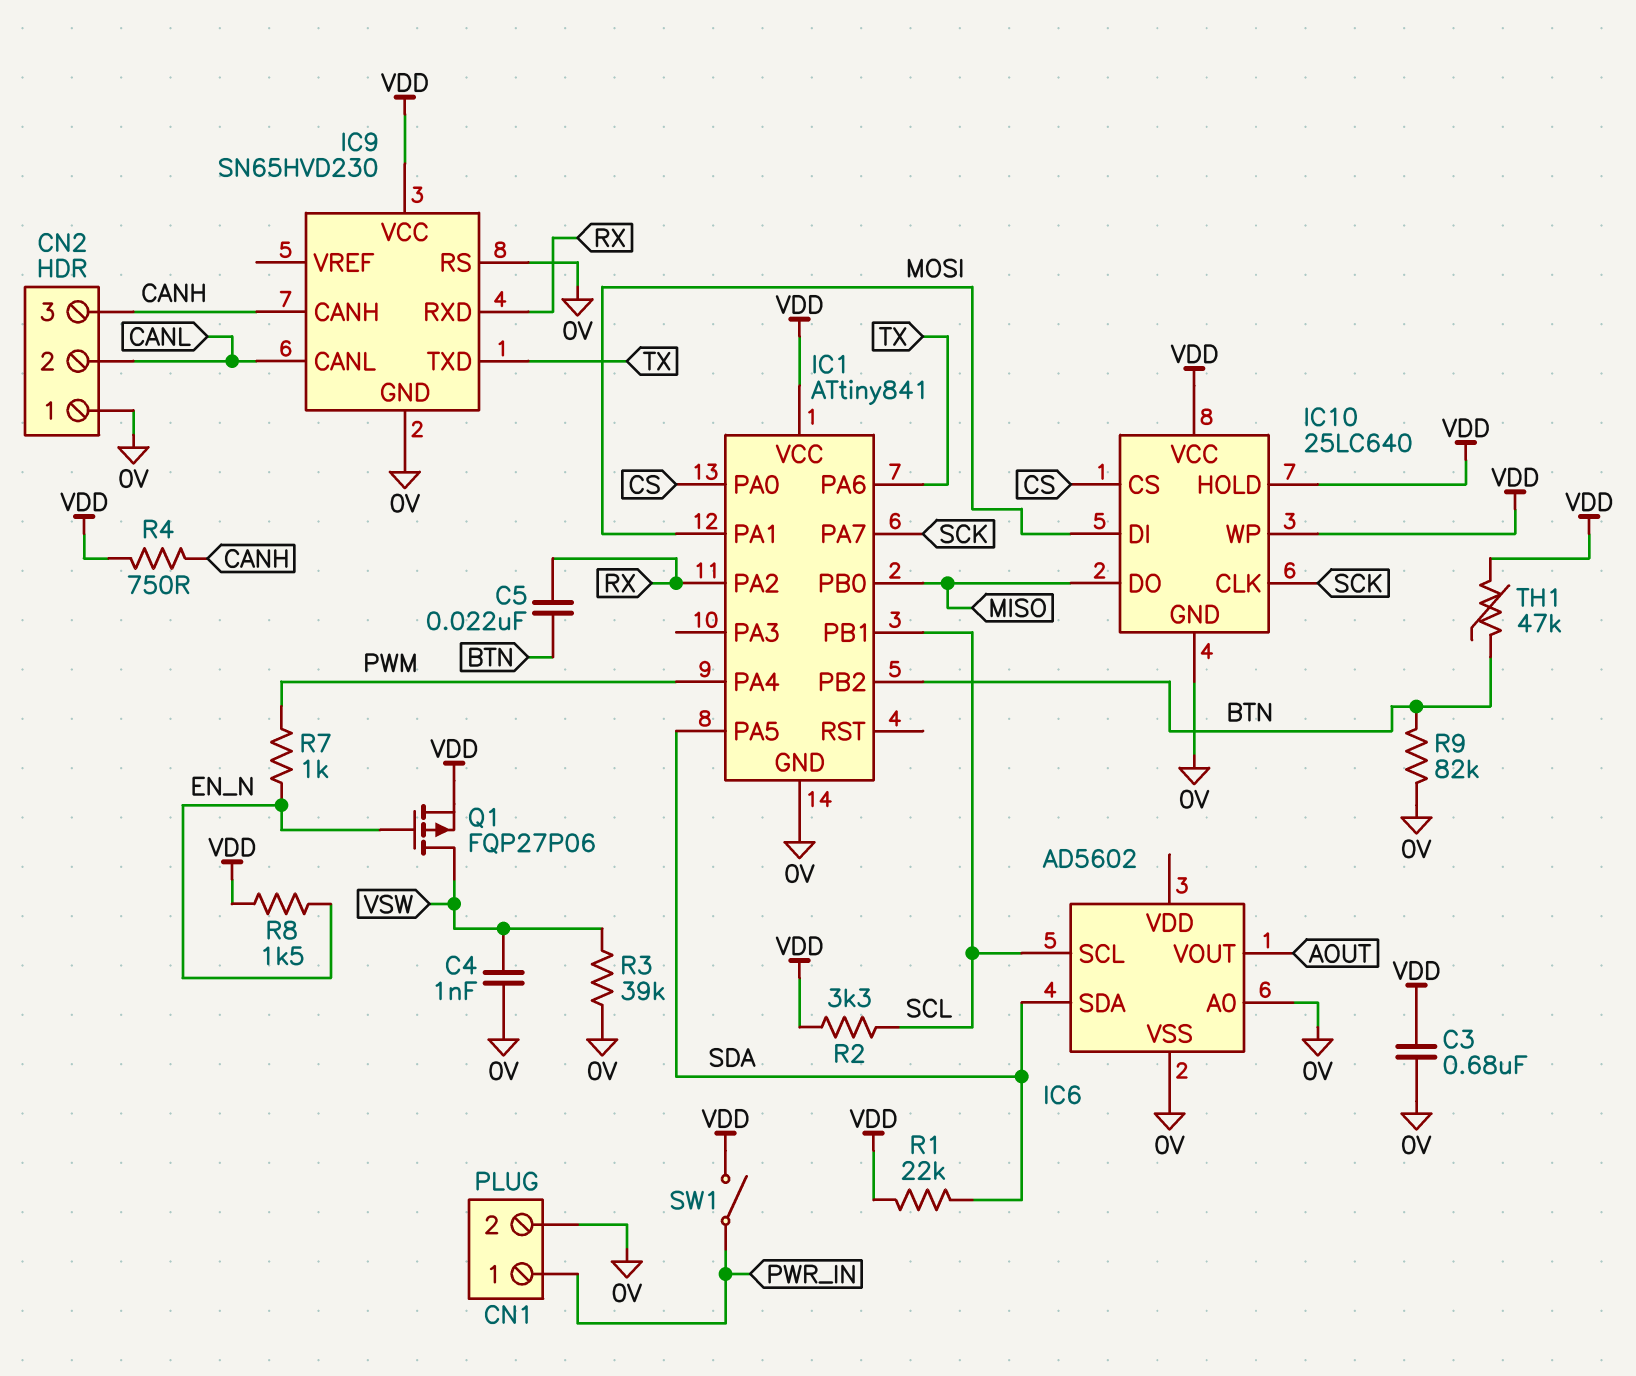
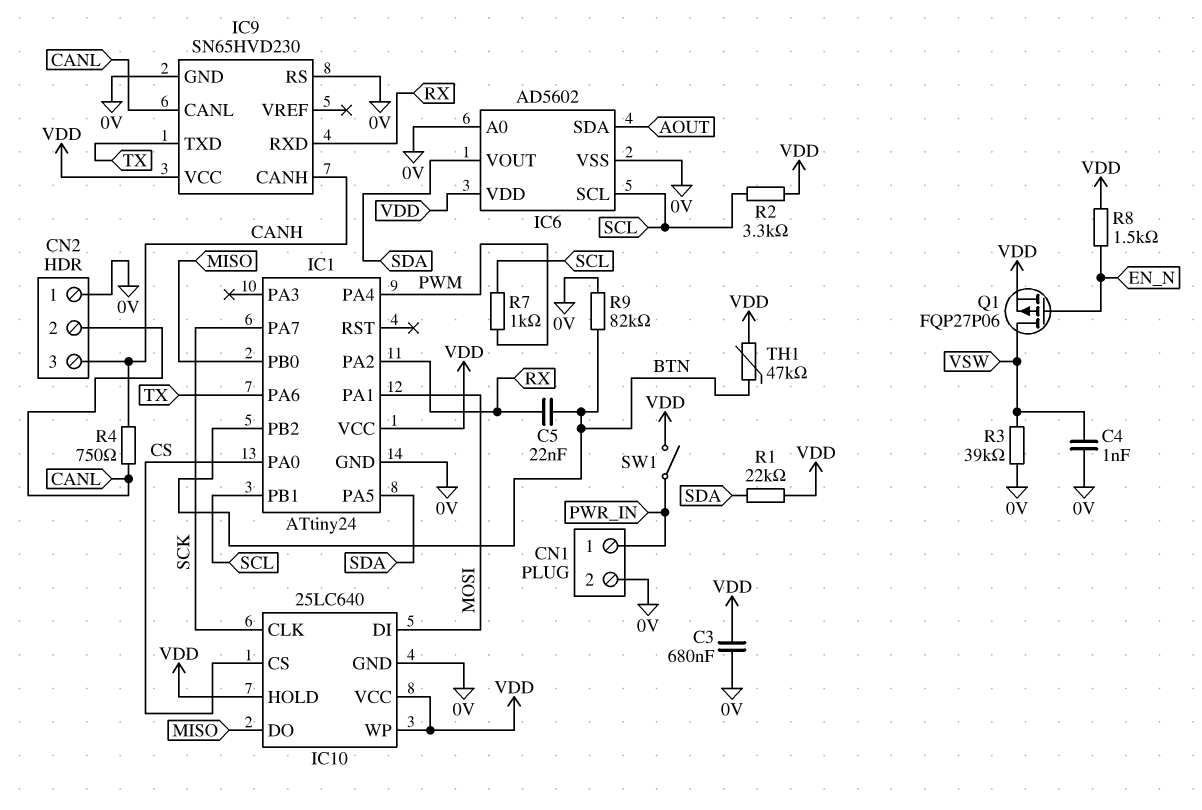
IC1: ATtiny841 -> ATtiny24
IC6 pin SDA: SDA -> AOUT
IC6 pin VDD: none -> VDD
IC6 pin VOUT: AOUT -> SDA
R4: 750 (CANH, VDD) -> 750 (CANH, CANL)
R7: 1k (EN_N, PWM) -> 1k (PWM, SCL)

